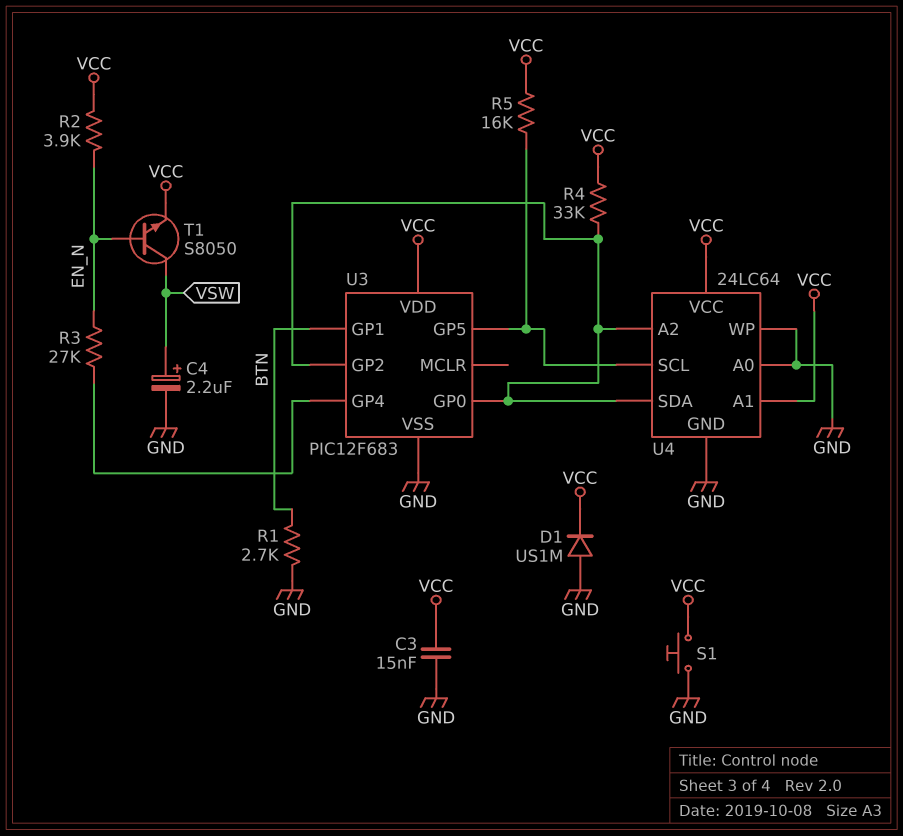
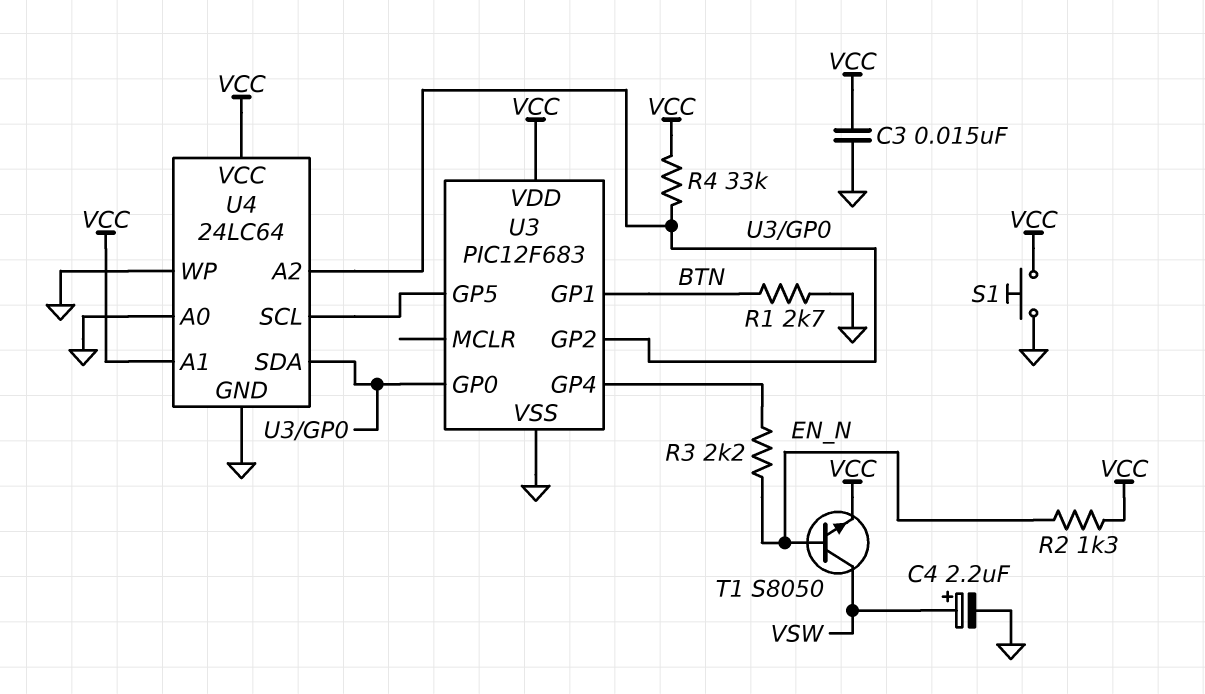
D1: diode US1M (A GND, K VCC) -> none
R2: 3.9k (EN_N, VCC) -> 1.3k (EN_N, VCC)
R3: 27k (EN_N, U3/GP4) -> 2.2k (EN_N, U3/GP4)
R5: 16k (U3/GP5, VCC) -> none

